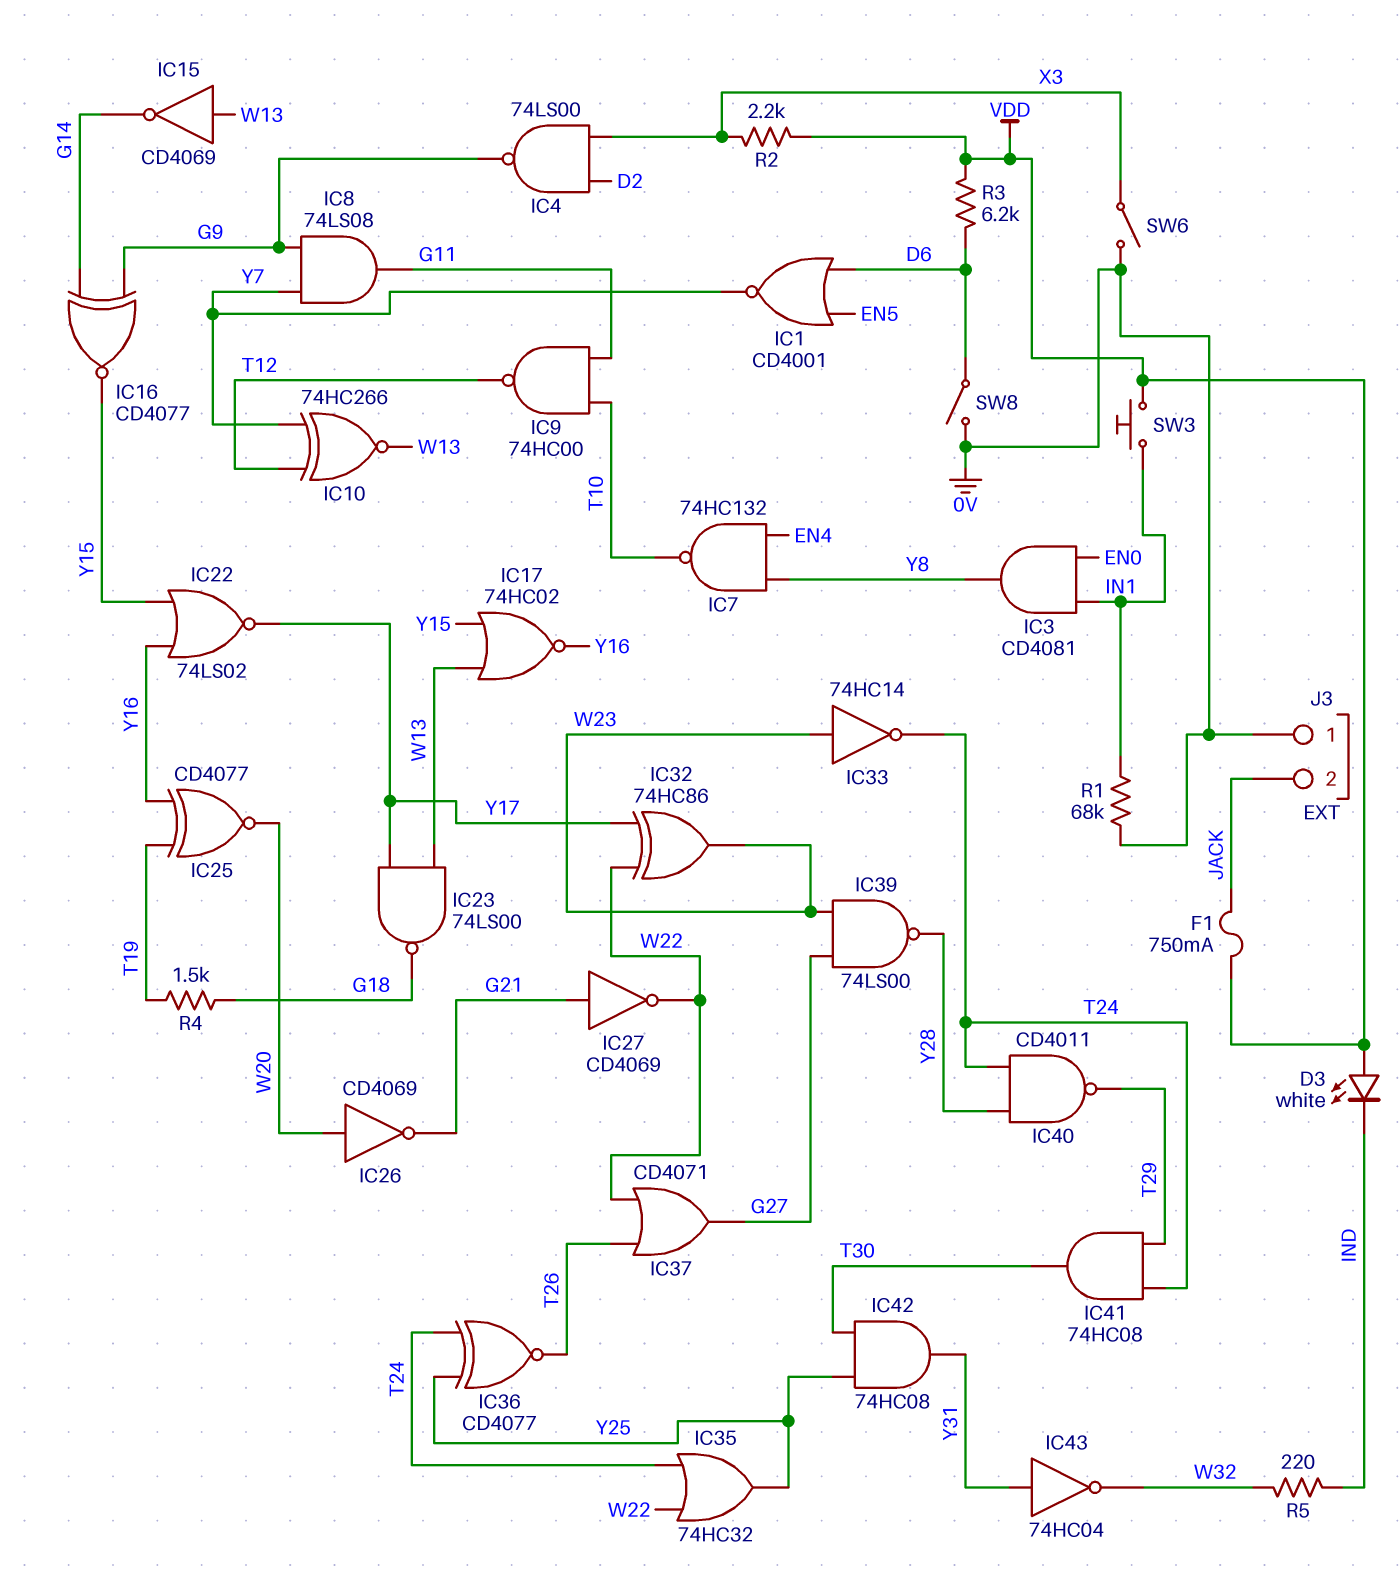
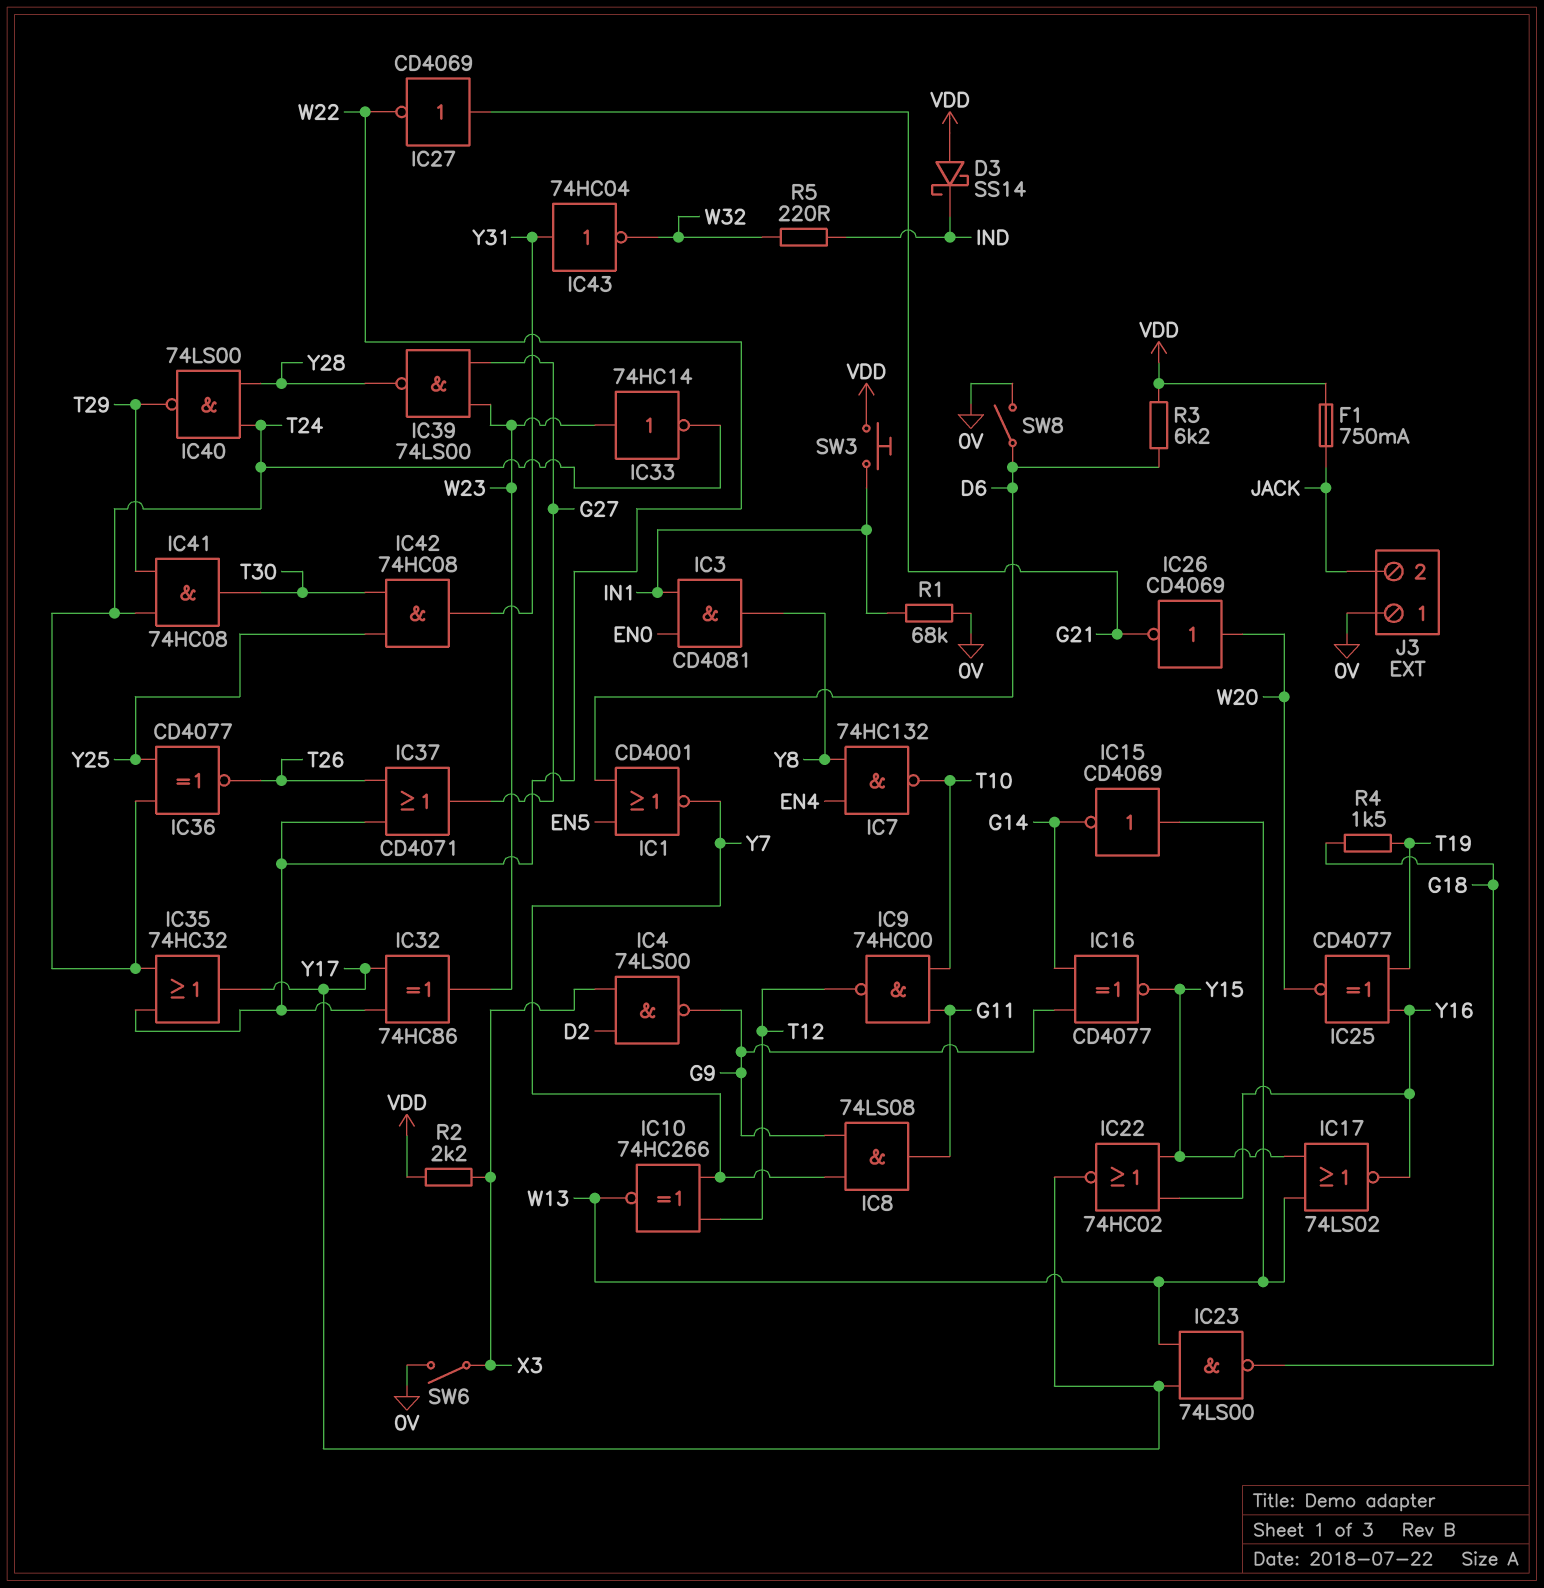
D3: LED white (A VDD, K IND) -> schottky SS14 (A VDD, K IND)
IC17: NOR 74HC02 (in W13, in Y15, out Y16) -> NOR 74LS02 (in W13, in Y15, out Y16)
IC22: NOR 74LS02 (in Y15, in Y16, out Y17) -> NOR 74HC02 (in Y15, in Y16, out Y17)
IC35: OR 74HC32 (in T24, in W22, out Y25) -> OR 74HC32 (in T24, in W22, out Y17)
IC40: NAND CD4011 (in T24, in Y28, out T29) -> NAND 74LS00 (in T24, in Y28, out T29)

